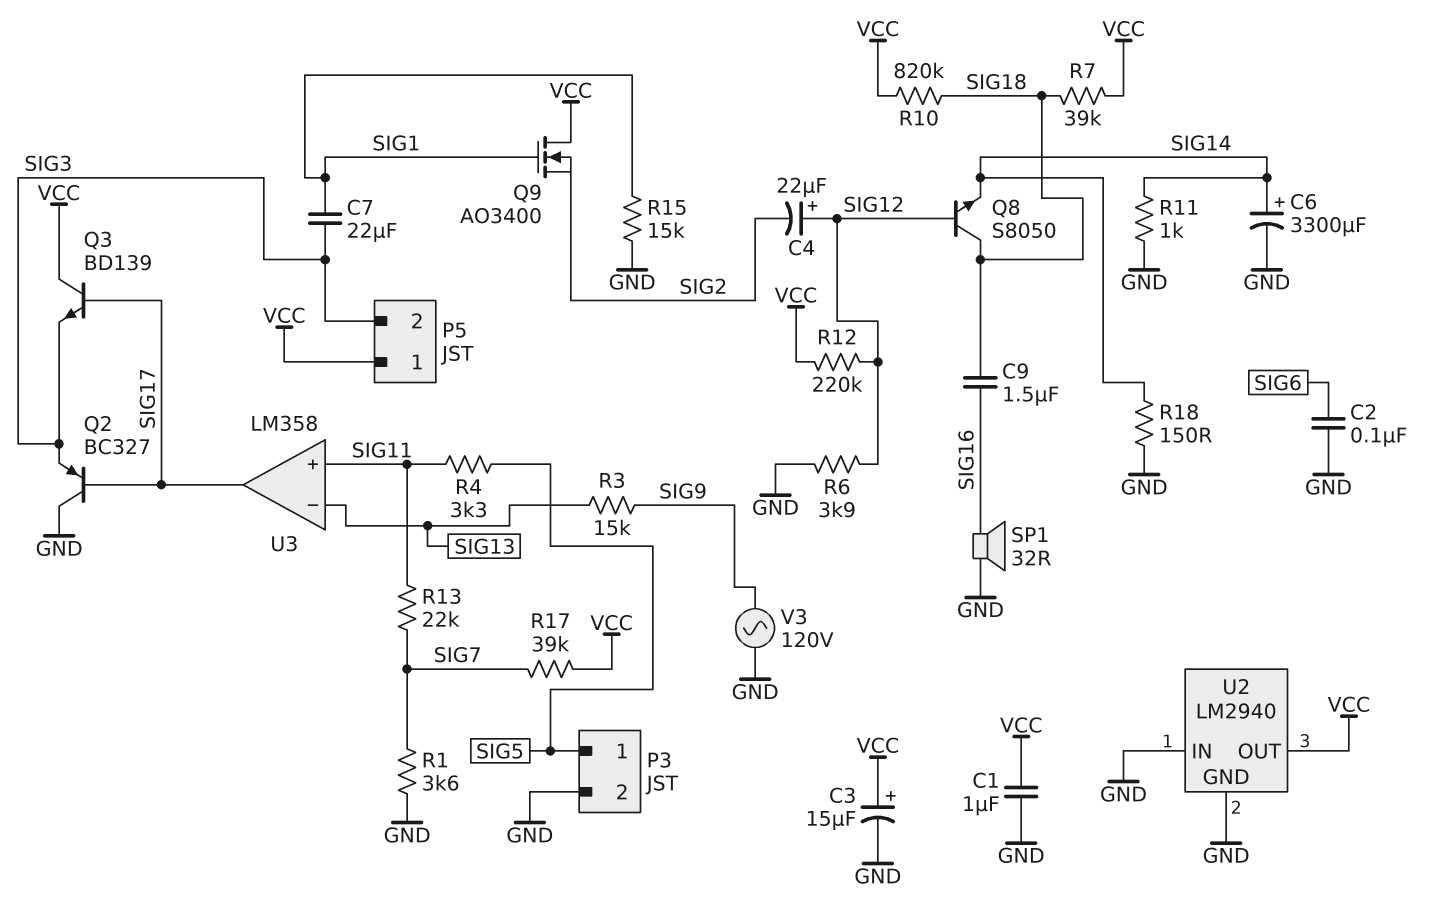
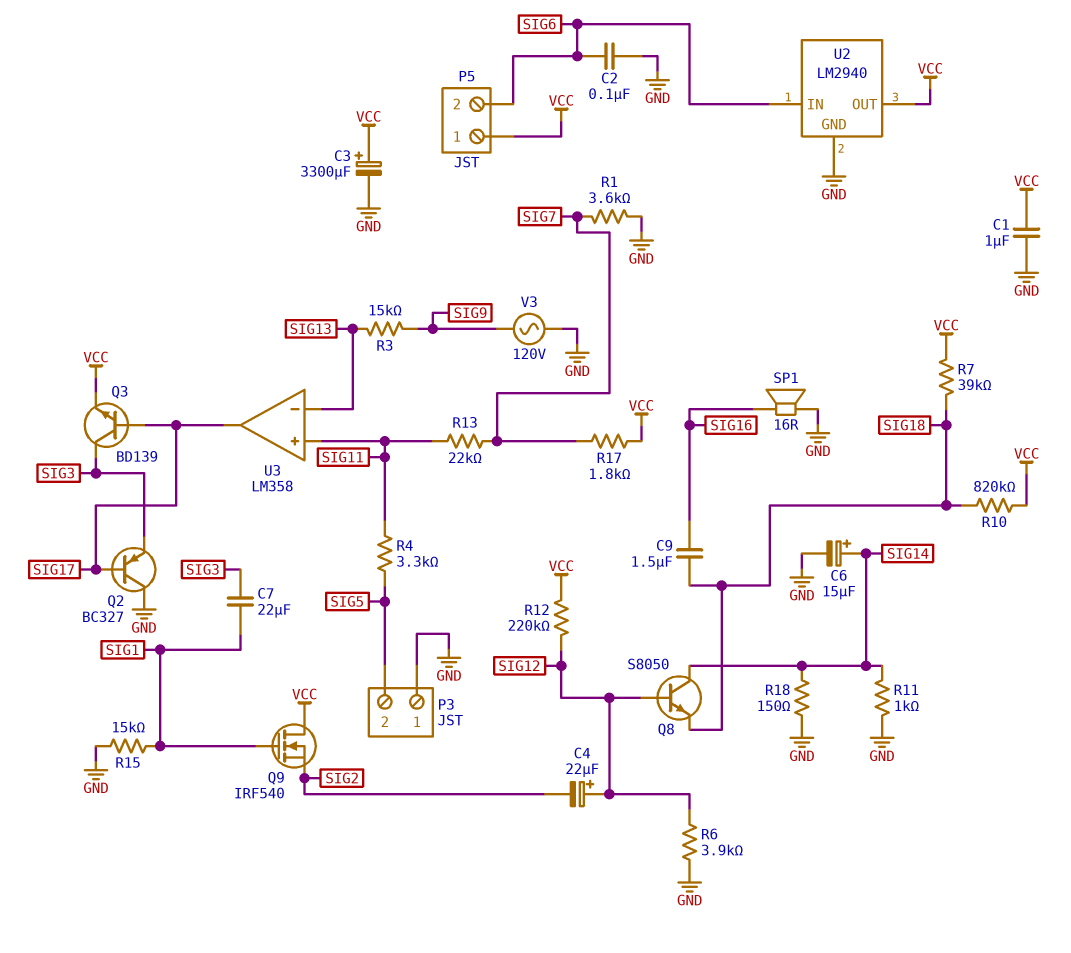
C3: 15uF (plus VCC, minus GND) -> 3300uF (plus VCC, minus GND)
C6: 3300uF (plus SIG14, minus GND) -> 15uF (plus SIG14, minus GND)
P3 pin 1: SIG5 -> GND
P3 pin 2: GND -> SIG5
P5 pin 2: SIG3 -> SIG6
Q3: NPN BD139 (B SIG17, C VCC, E SIG3) -> NPN BD139 (B SIG17, C SIG3, E VCC)
Q8: NPN S8050 (B SIG12, C SIG18, E SIG14) -> NPN S8050 (B SIG12, C SIG14, E SIG18)
Q9: NMOS AO3400 (G SIG1, D VCC, S SIG2) -> NMOS IRF540 (G SIG1, D VCC, S SIG2)
R17: 39k (SIG7, VCC) -> 1.8k (SIG7, VCC)
SP1: speaker 32R (GND, SIG16) -> speaker 16R (GND, SIG16)
U2 pin IN: GND -> SIG6

